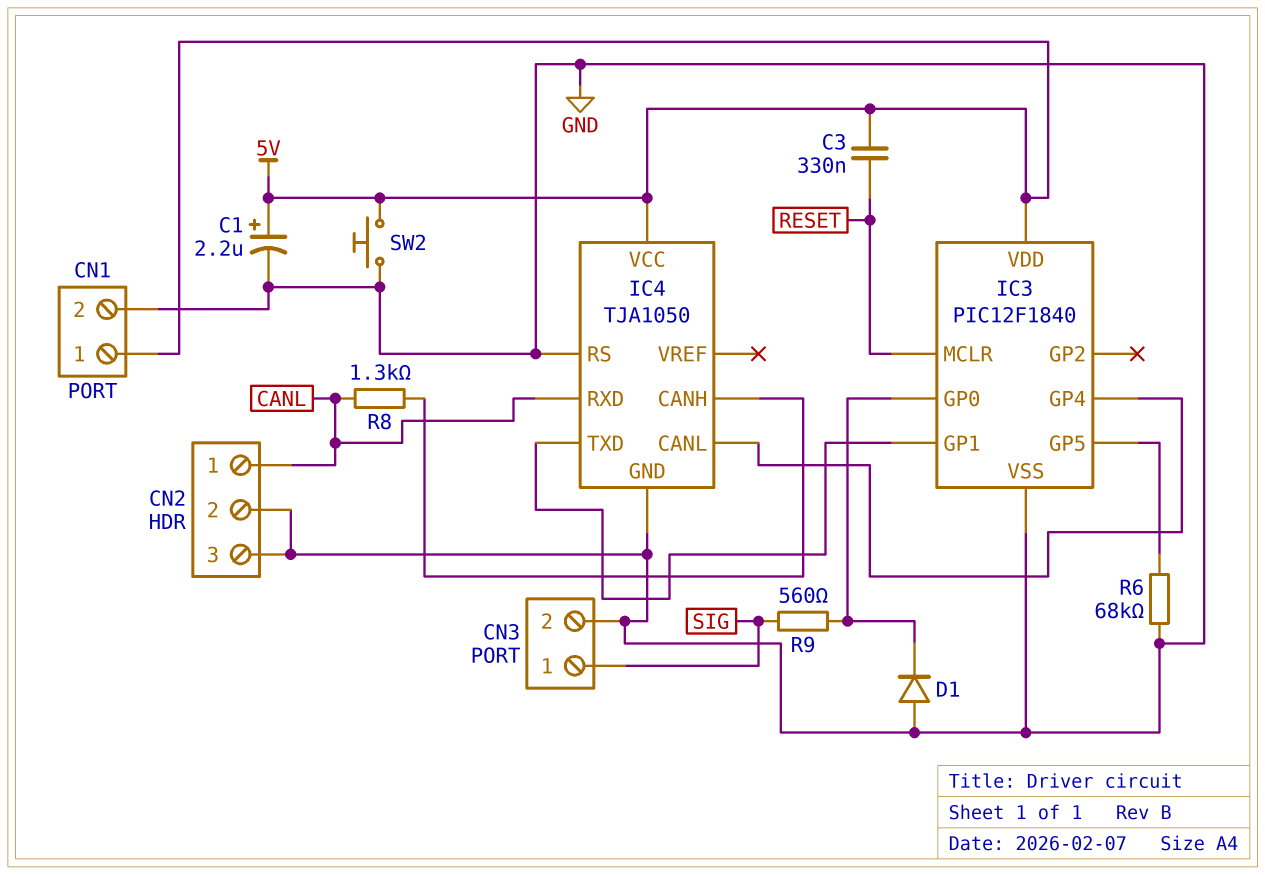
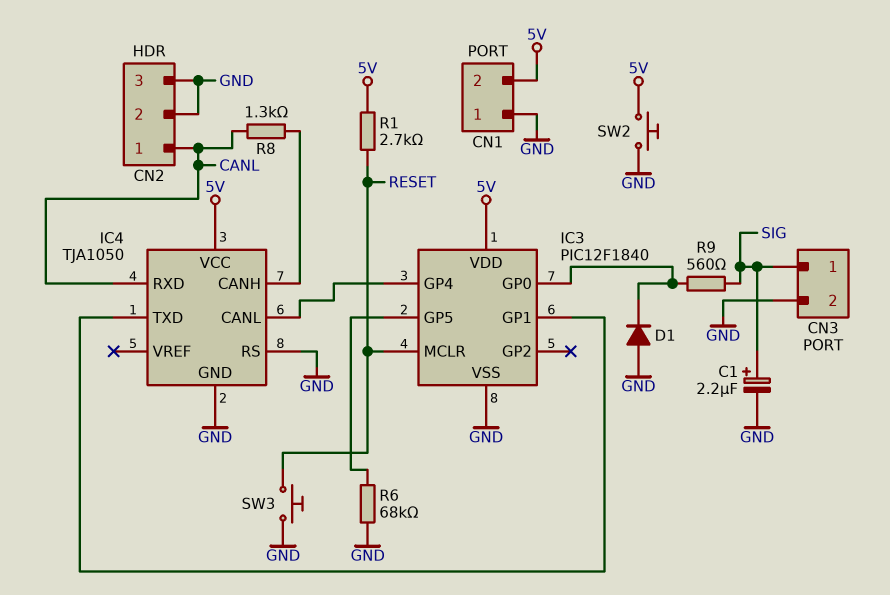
C1: 2.2uF (plus 5V, minus GND) -> 2.2uF (plus SIG, minus GND)
C3: 330nF (5V, RESET) -> none
CN1 pin 1: 5V -> GND
CN1 pin 2: GND -> 5V
R1: none -> 2.7k (5V, RESET)
SW3: none -> button (GND, RESET)

